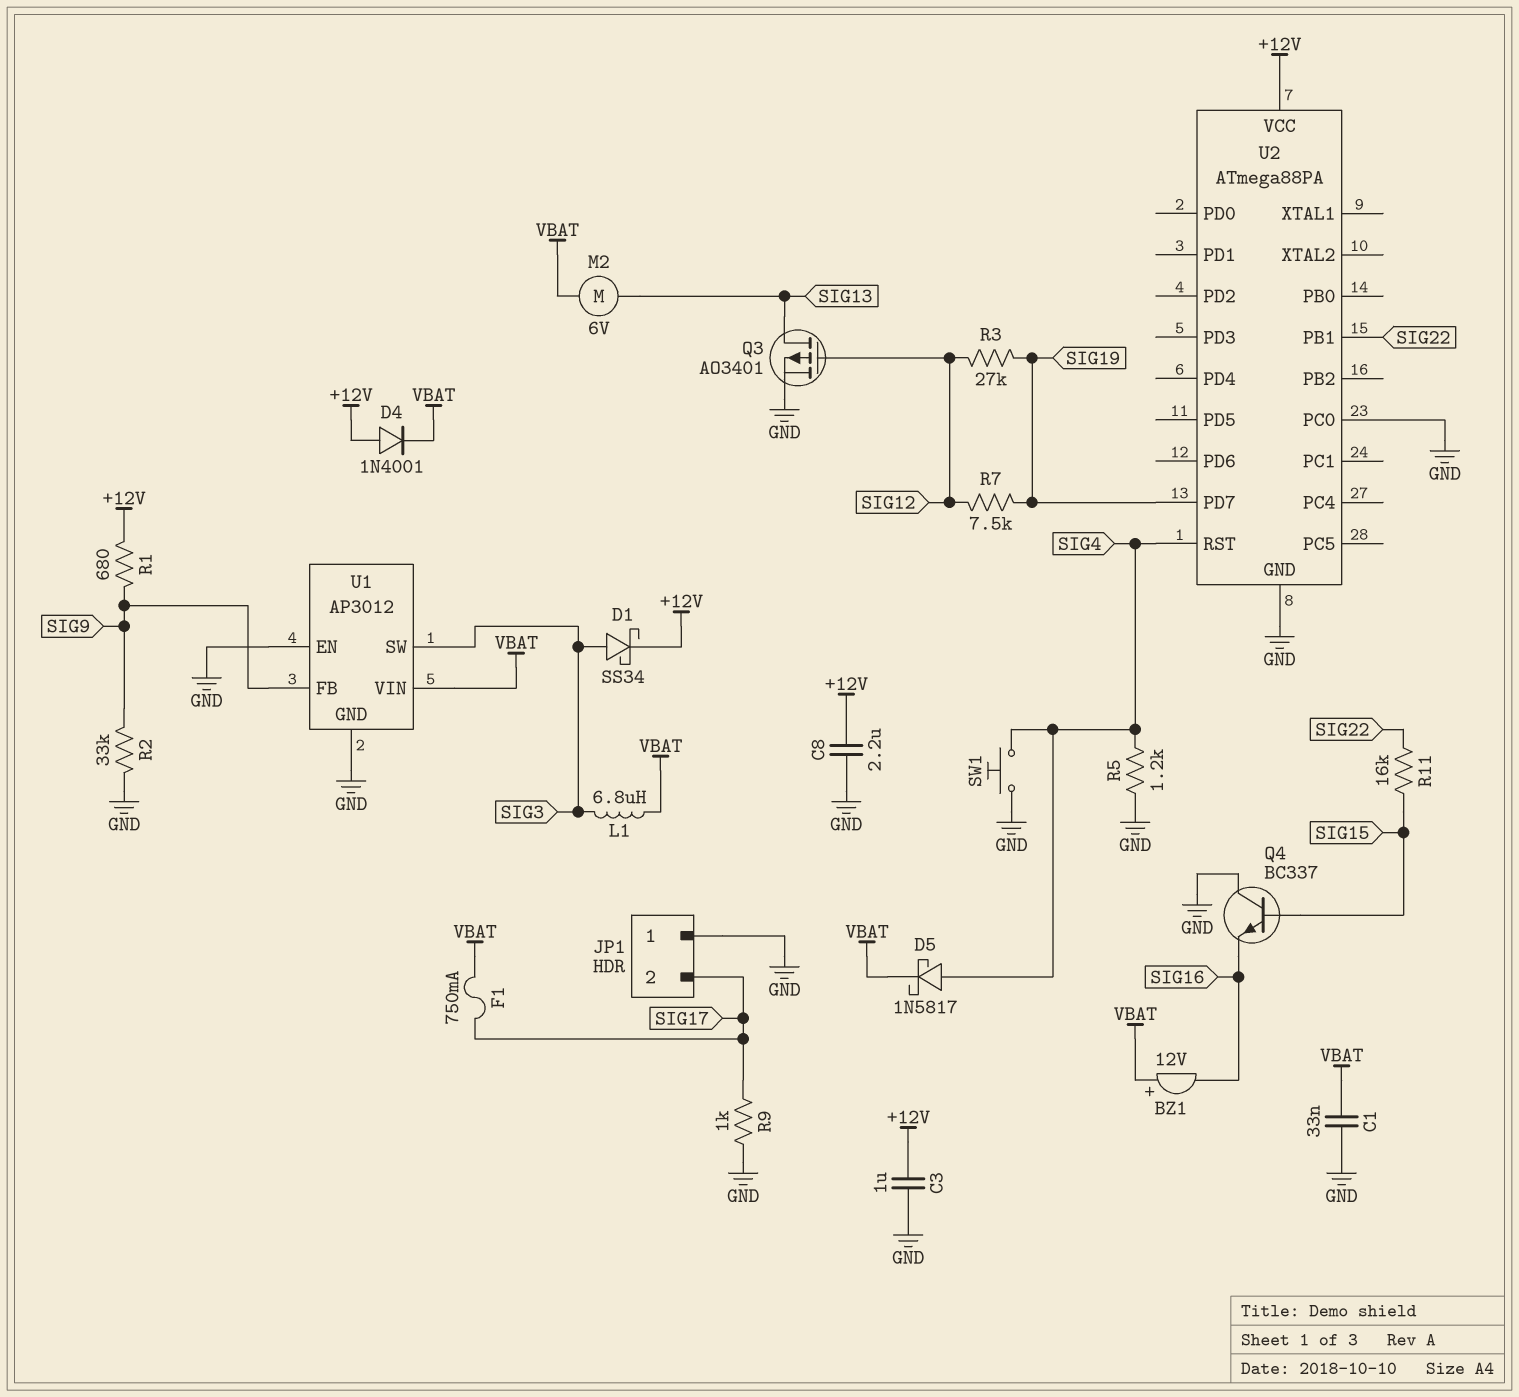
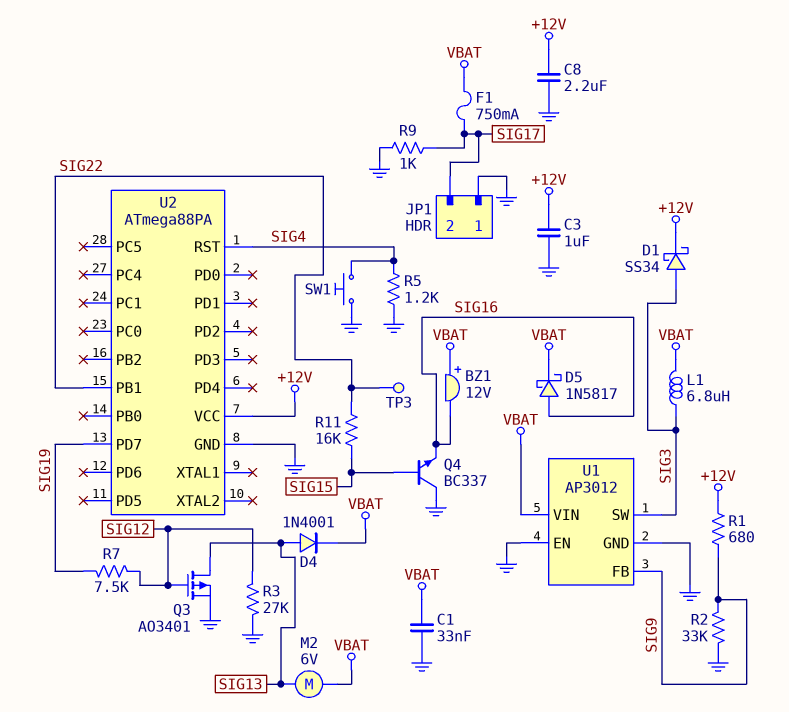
D4: diode 1N4001 (A +12V, K VBAT) -> diode 1N4001 (A SIG13, K VBAT)
D5: schottky 1N5817 (A SIG4, K VBAT) -> schottky 1N5817 (A SIG16, K VBAT)
R3: 27k (SIG12, SIG19) -> 27k (GND, SIG12)
TP3: none -> test point (SIG22)
U2 pin PC0: GND -> none

